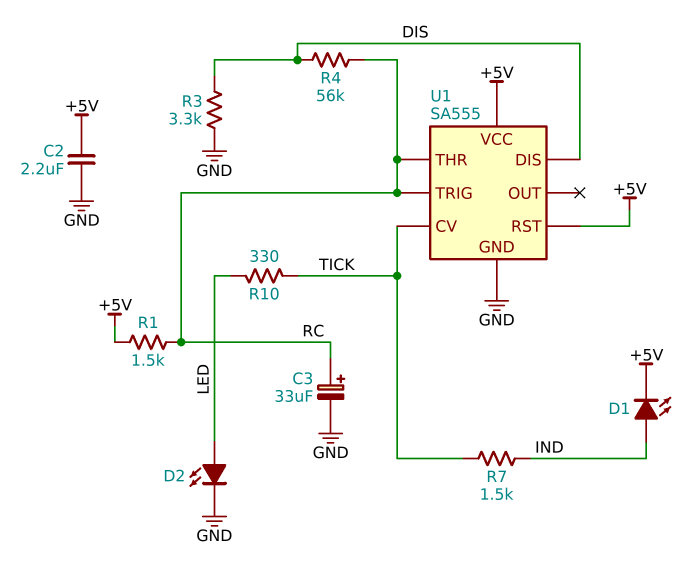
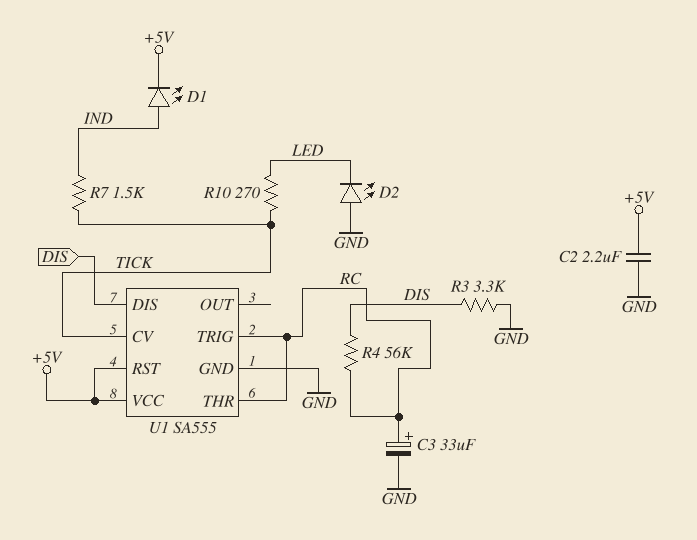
D2: LED (A LED, K GND) -> LED (A GND, K LED)
R1: 1.5k (+5V, RC) -> none
R10: 330 (LED, TICK) -> 270 (LED, TICK)

